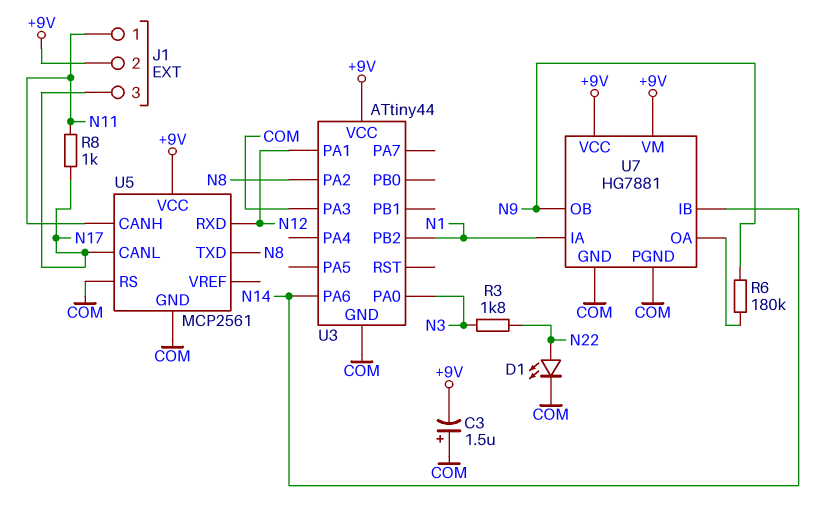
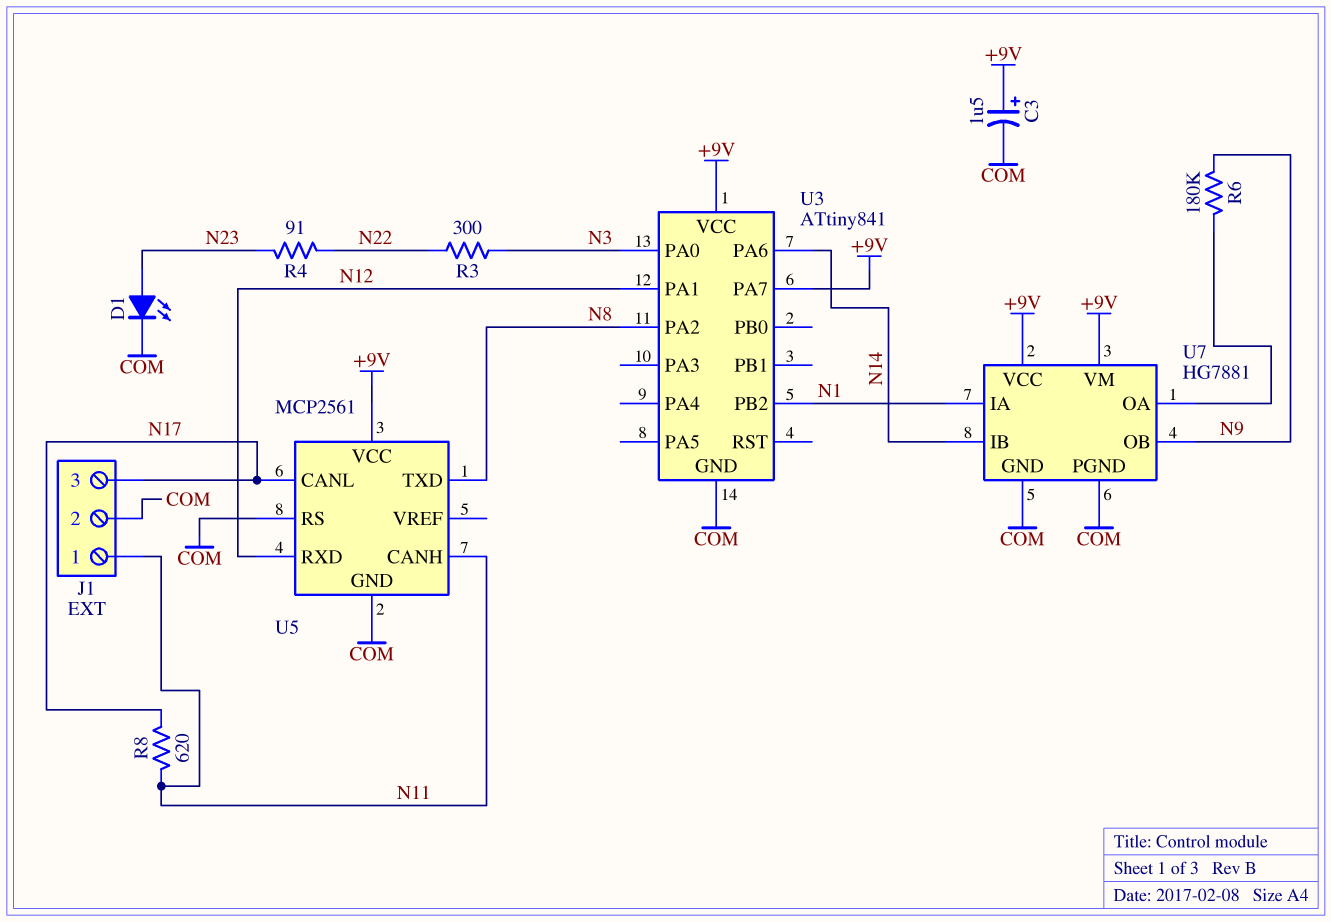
C3: 1.5uF (plus COM, minus +9V) -> 1.5uF (plus +9V, minus COM)
D1: LED (A N22, K COM) -> LED (A N23, K COM)
J1 pin 2: +9V -> COM
R3: 1.8k (N3, N22) -> 300 (N3, N22)
R4: none -> 91 (N22, N23)
R8: 1k (N11, N17) -> 620 (N11, N17)
U3: ATtiny44 -> ATtiny841
U3 pin PA3: COM -> none
U3 pin PA7: none -> +9V

